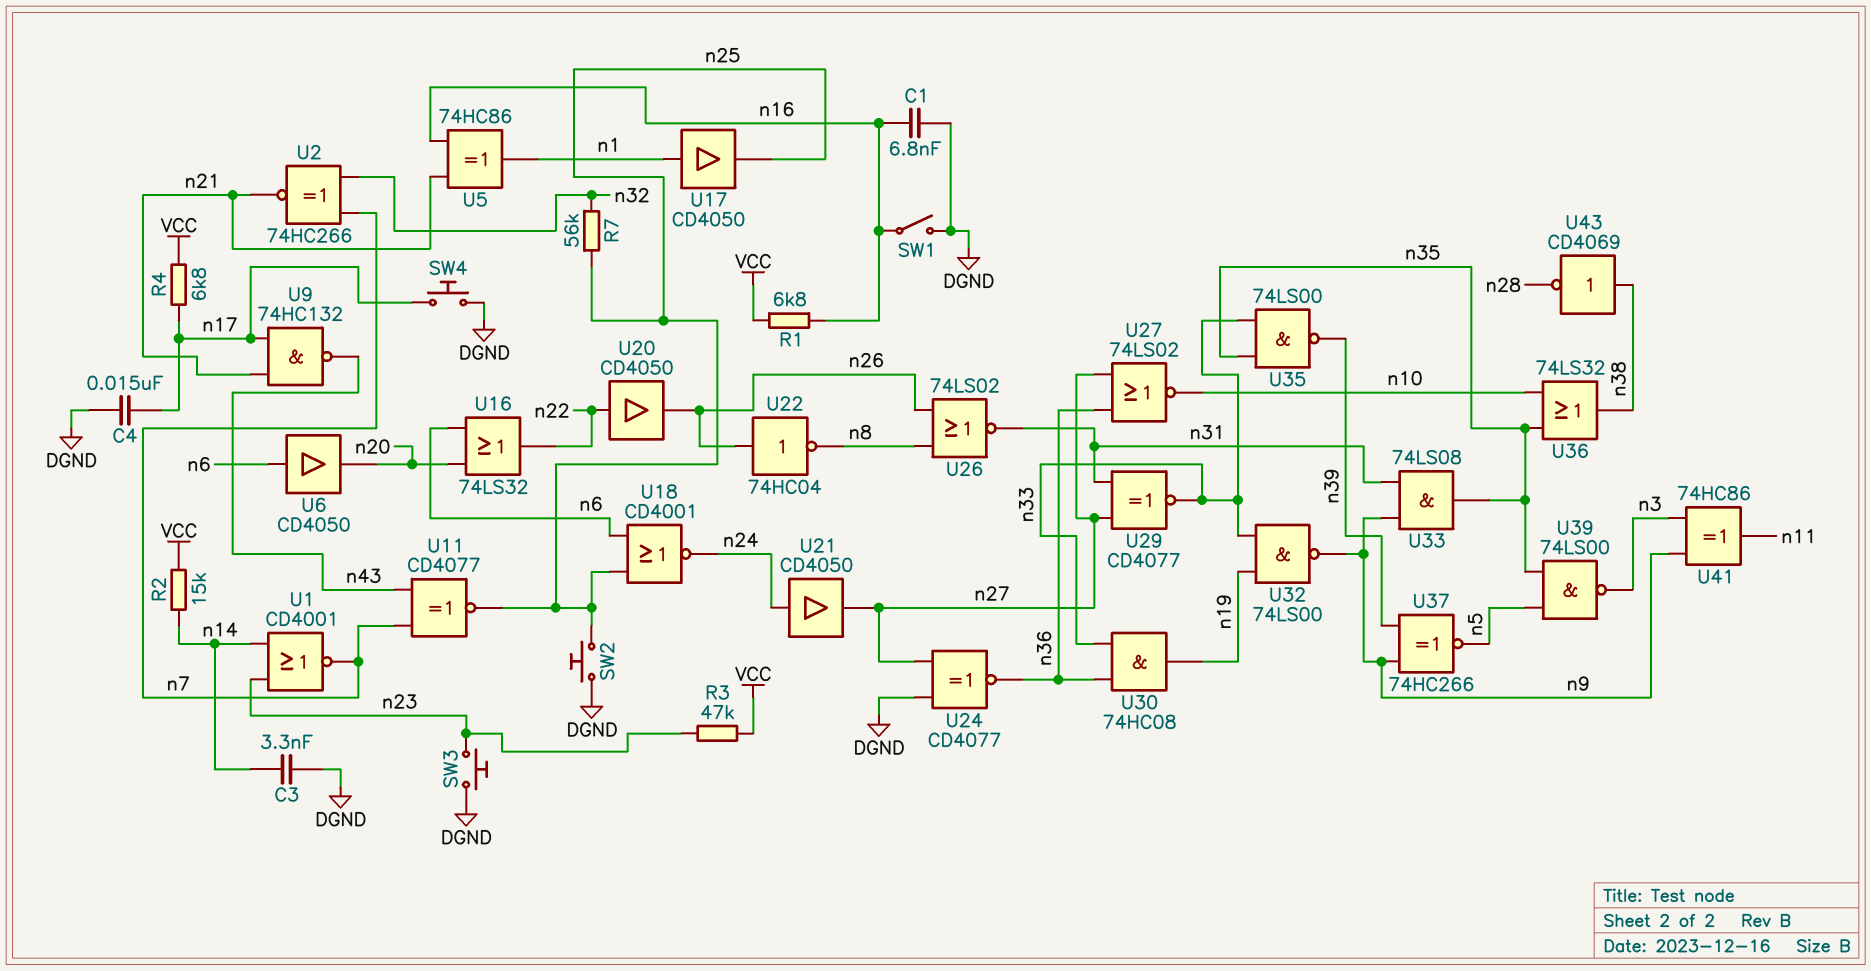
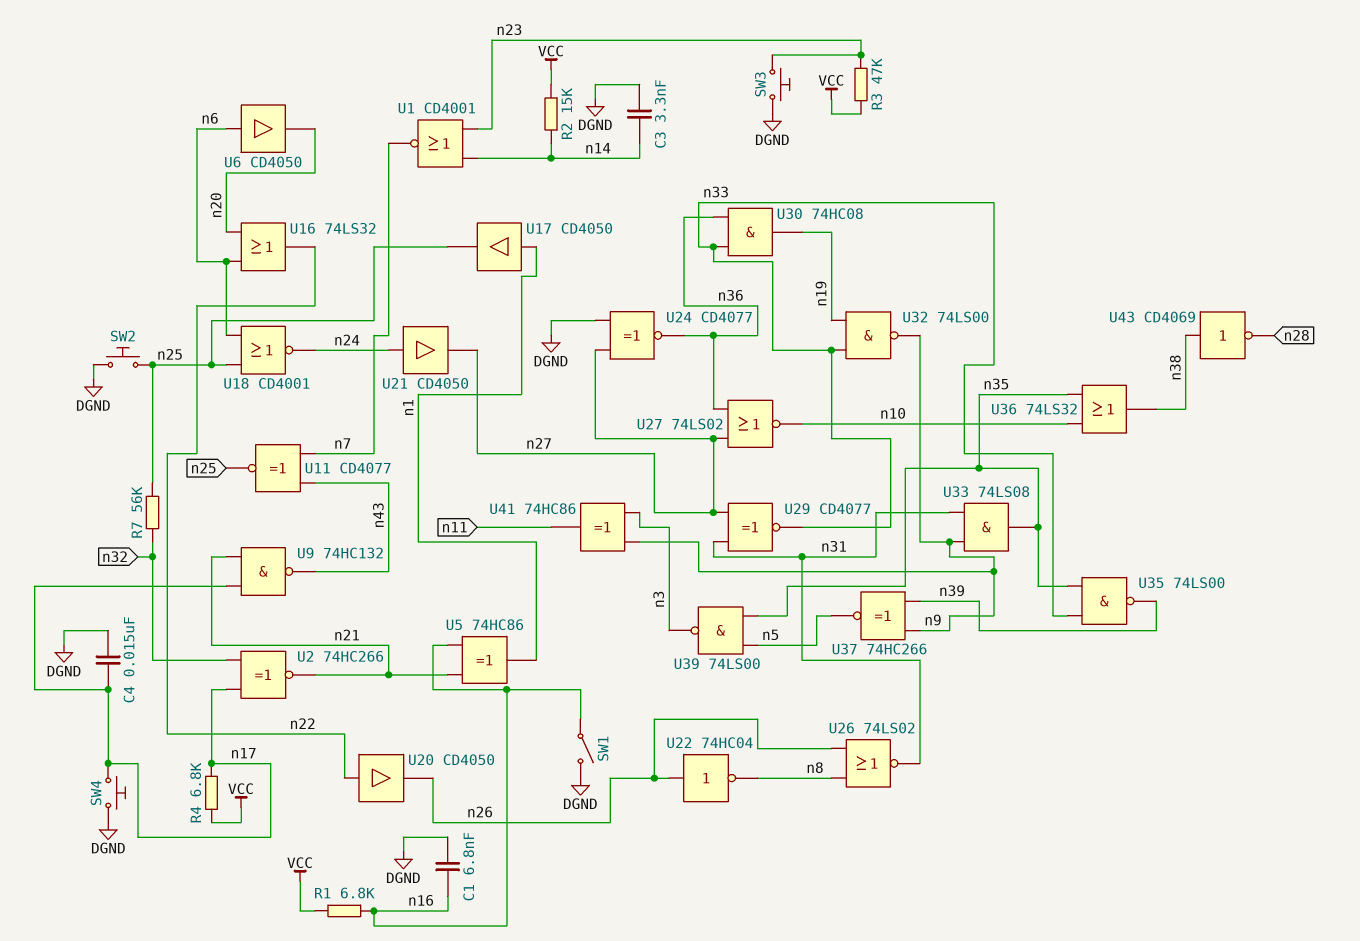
U2: XNOR 74HC266 (in n7, in n32, out n21) -> XNOR 74HC266 (in n17, in n32, out n21)

